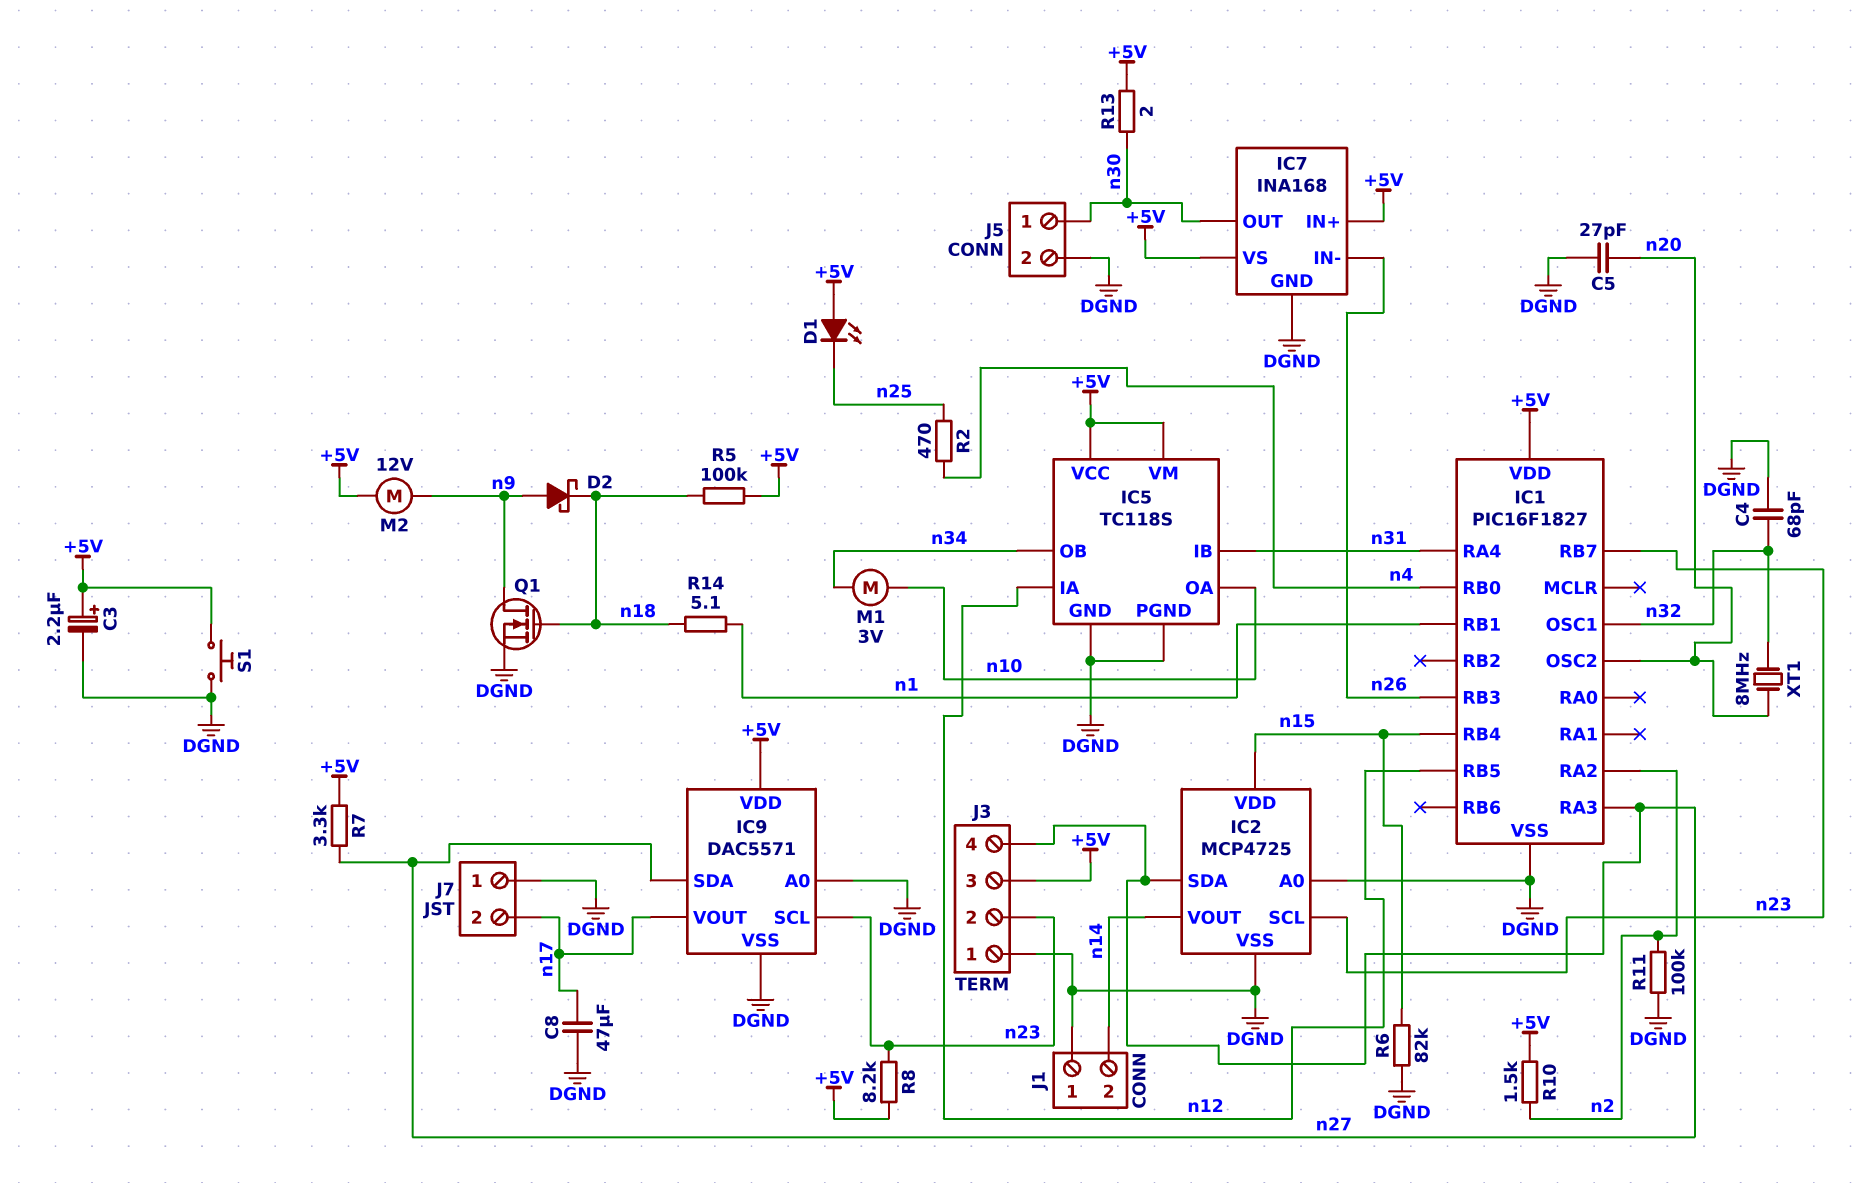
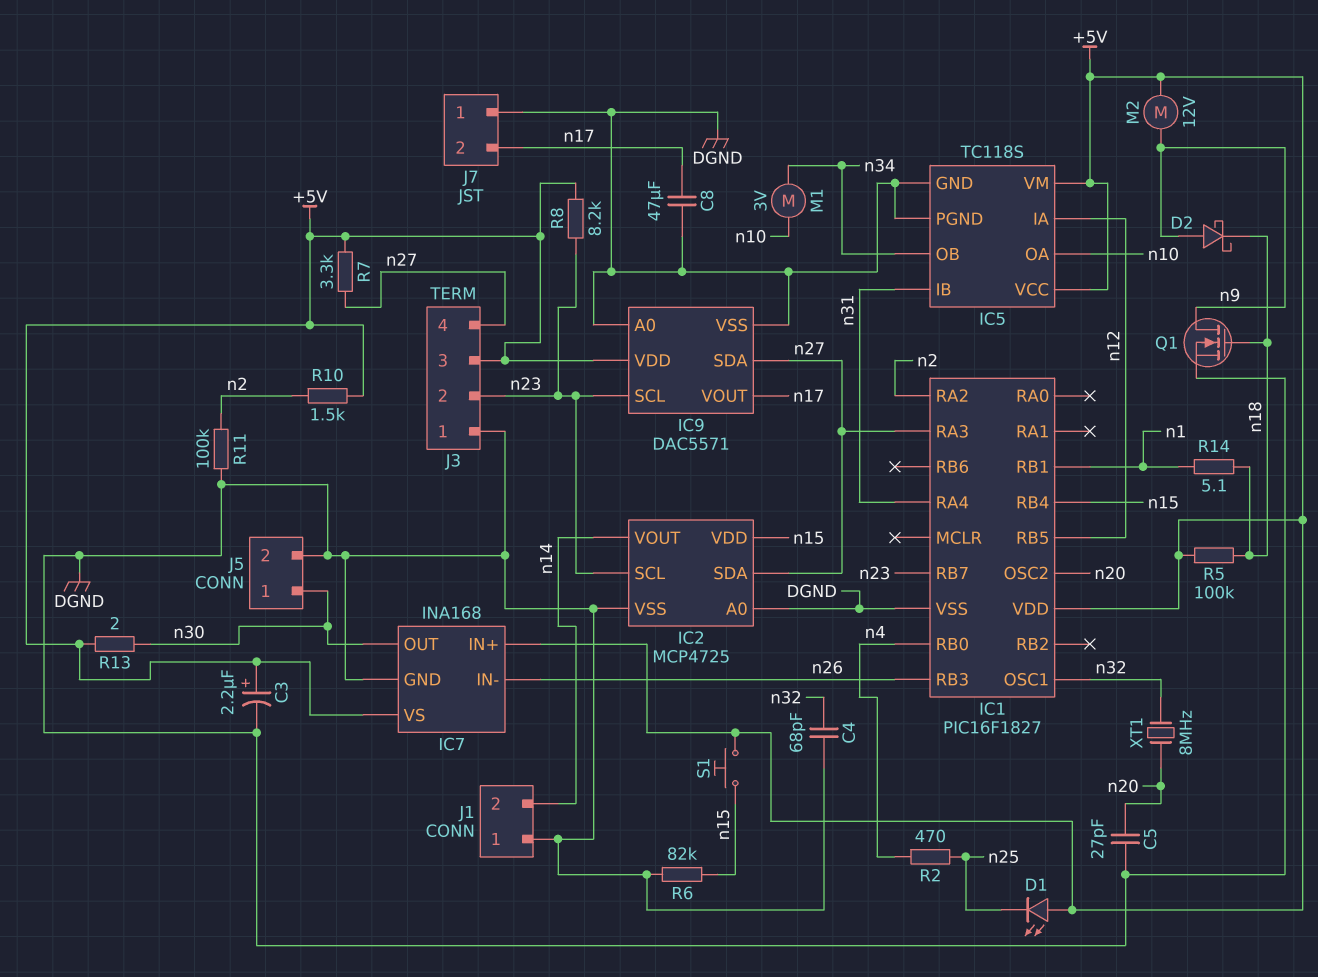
S1: button (+5V, DGND) -> button (+5V, n15)

